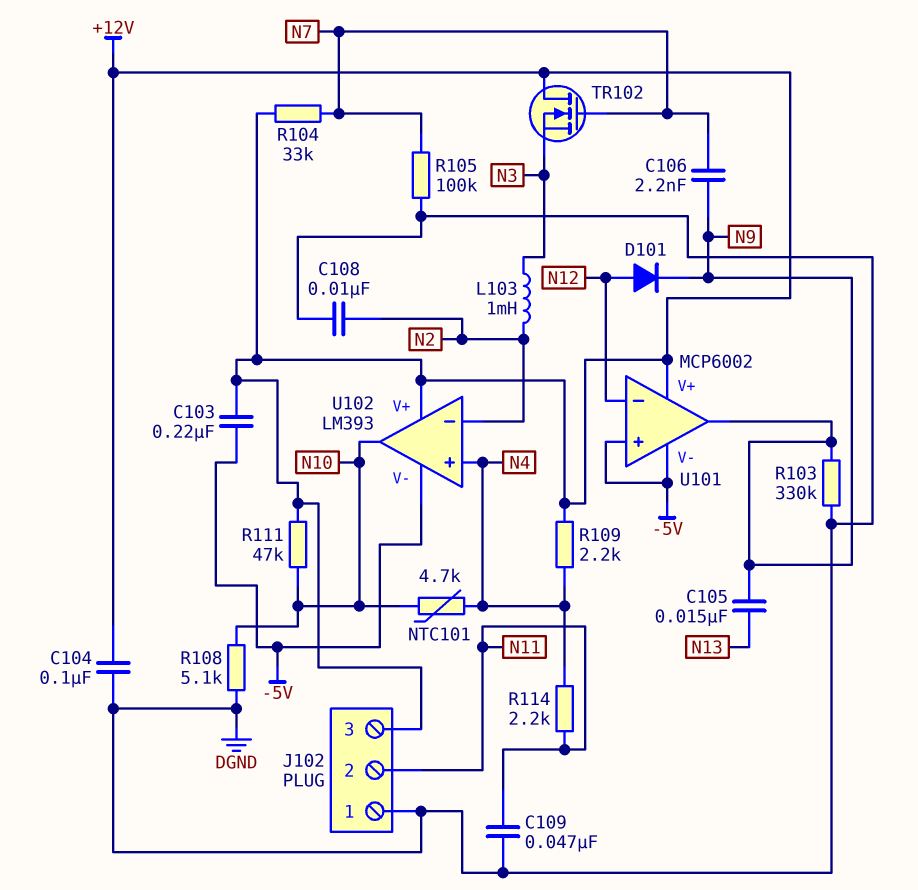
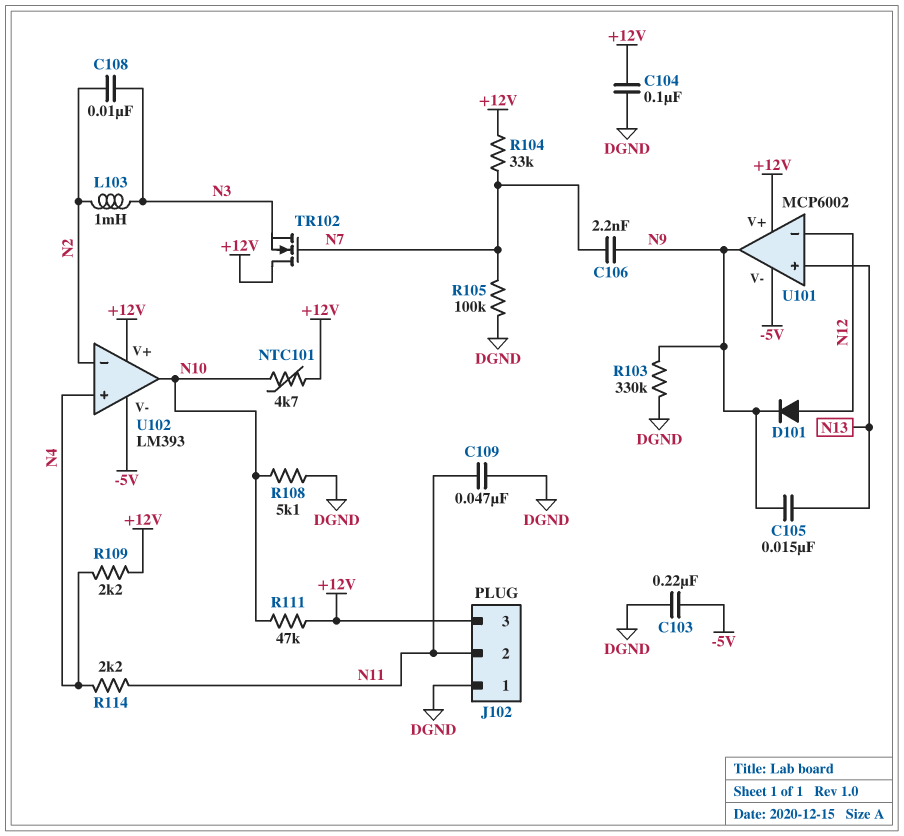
C103: 220nF (+12V, -5V) -> 220nF (-5V, DGND)
C108: 10nF (DGND, N2) -> 10nF (N2, N3)
NTC101: 4.7k (N4, N10) -> 4.7k (+12V, N10)
U101 pin in+: -5V -> N13

